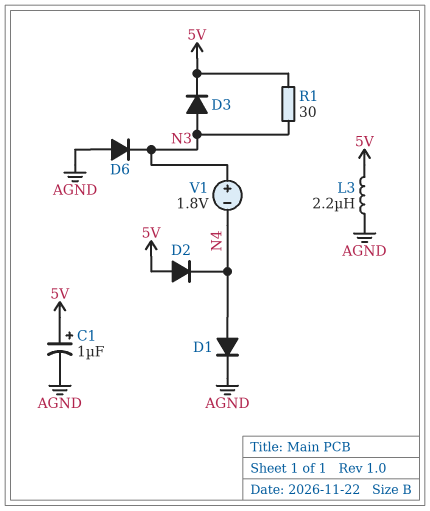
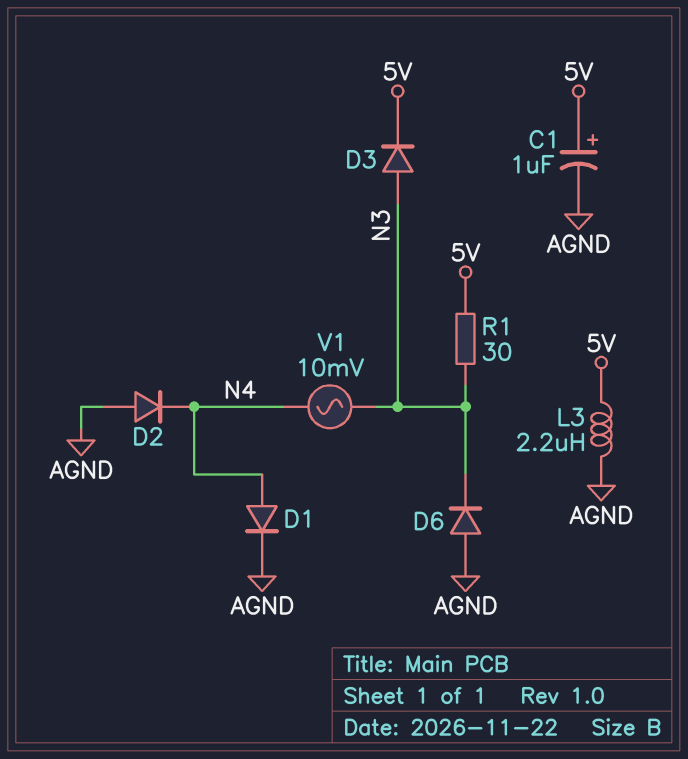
D2: diode (A 5V, K N4) -> diode (A AGND, K N4)
V1: 1.8V (plus N3, minus N4) -> AC 10mV (N3, N4)

